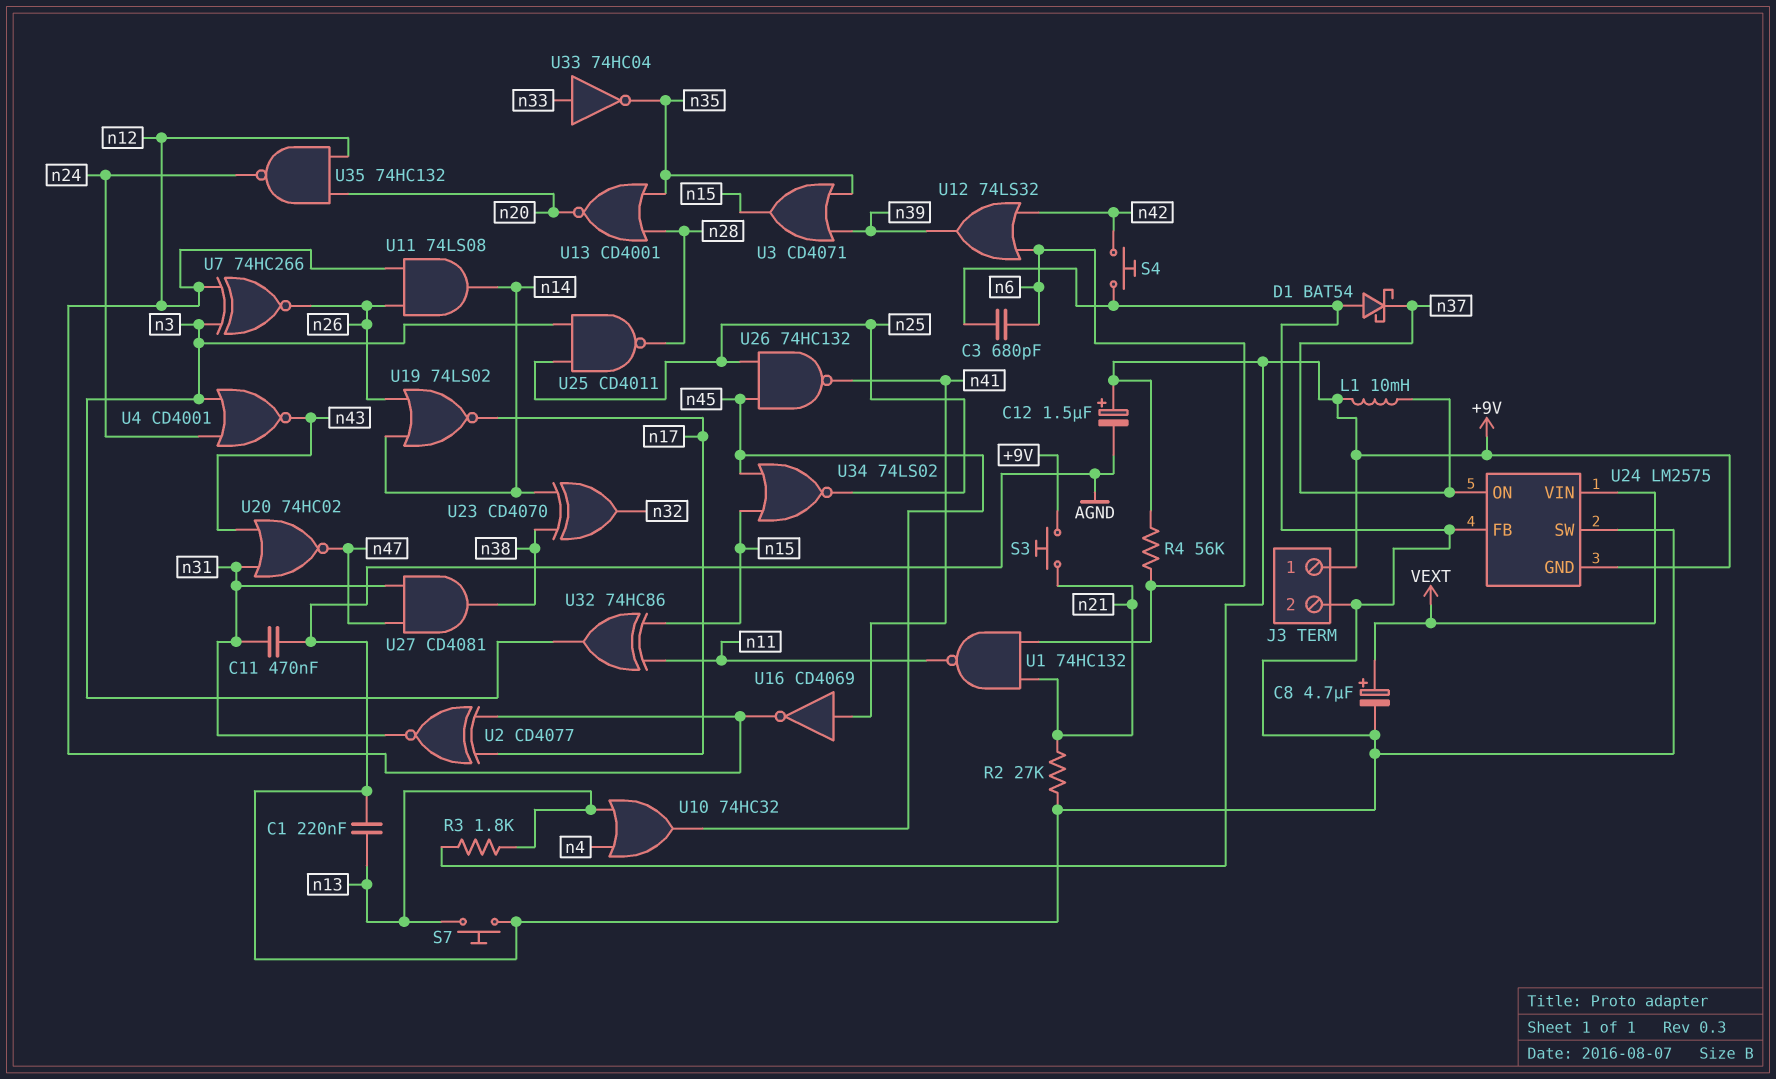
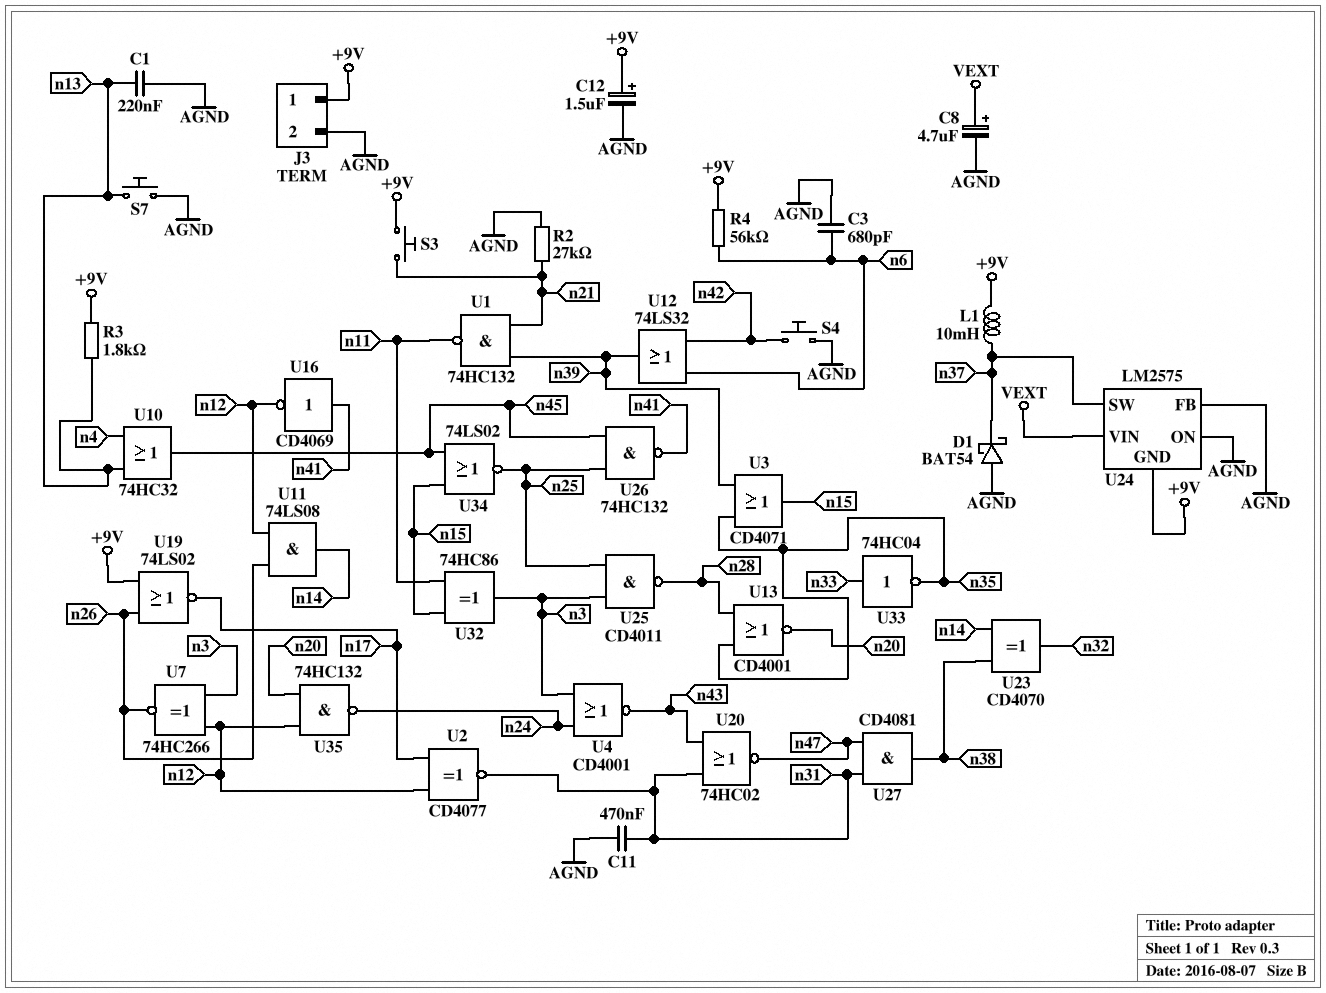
U1: NAND 74HC132 (in n6, in n21, out n11) -> NAND 74HC132 (in n21, in n39, out n11)
U19: NOR 74LS02 (in n14, in n26, out n17) -> NOR 74LS02 (in +9V, in n26, out n17)
U24 pin ON: n37 -> AGND
U24 pin SW: AGND -> n37

